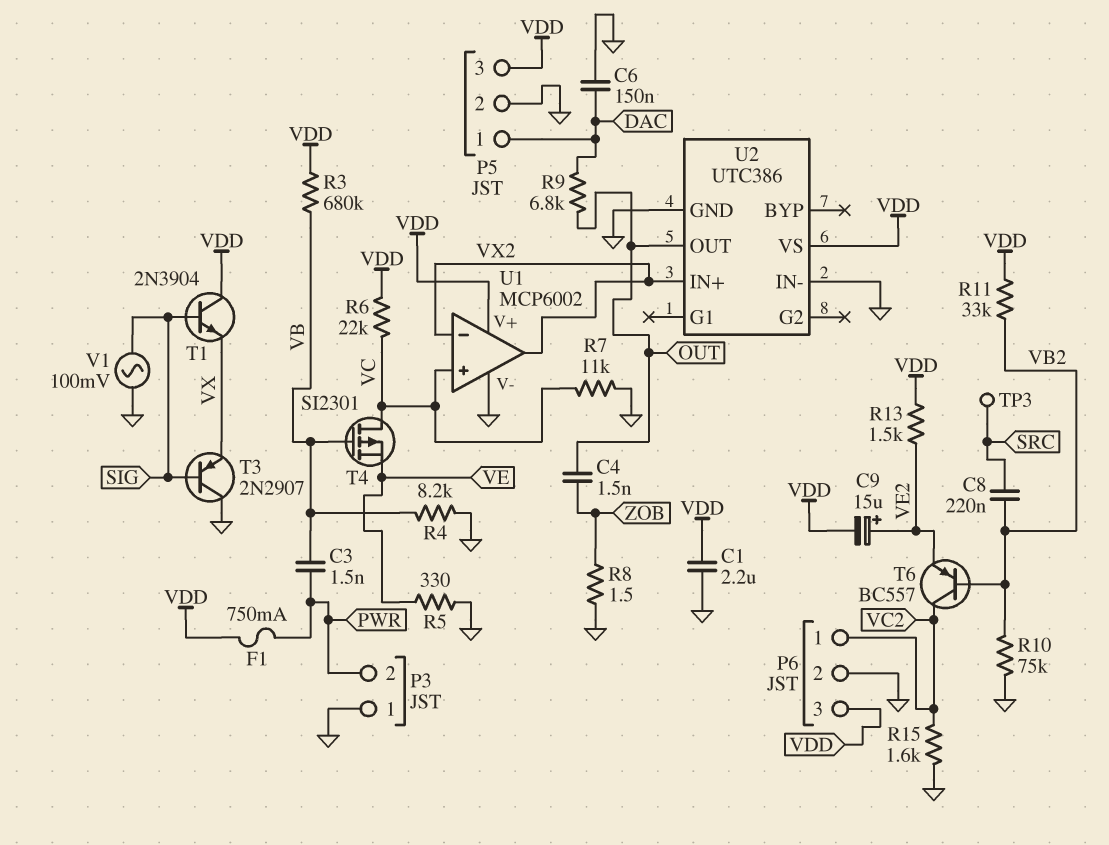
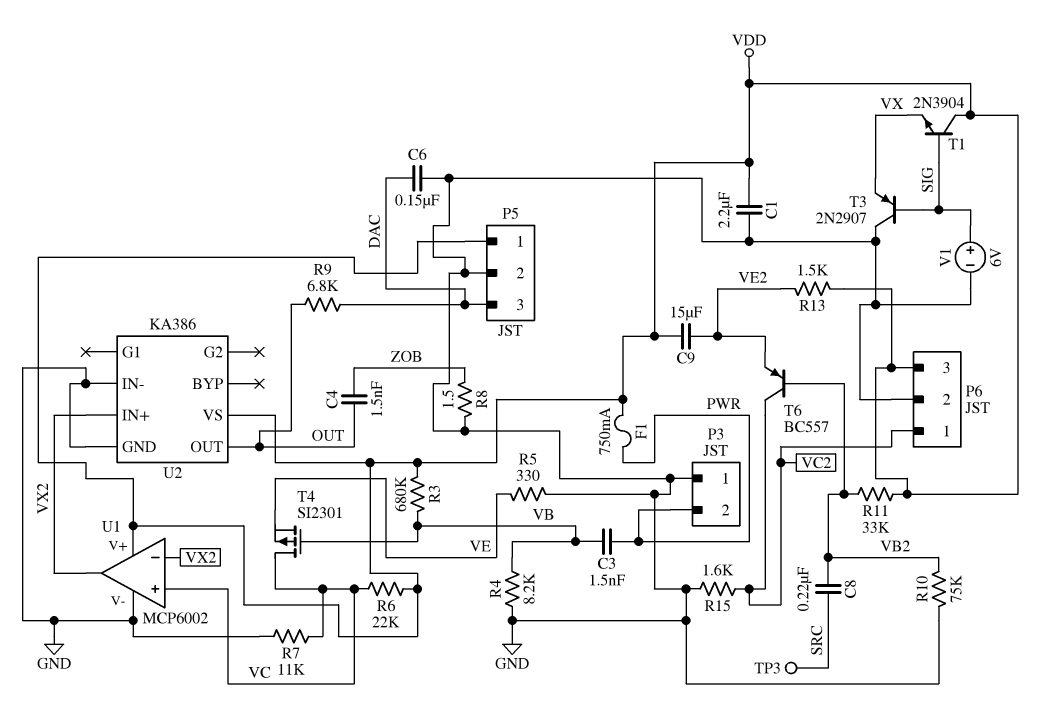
C9: 15uF (plus VE2, minus VDD) -> 15uF (VDD, VE2)
P5 pin 1: DAC -> VDD
P5 pin 3: VDD -> DAC
U2: UTC386 -> KA386
V1: AC 100mV (GND, SIG) -> 6V (plus SIG, minus GND)

